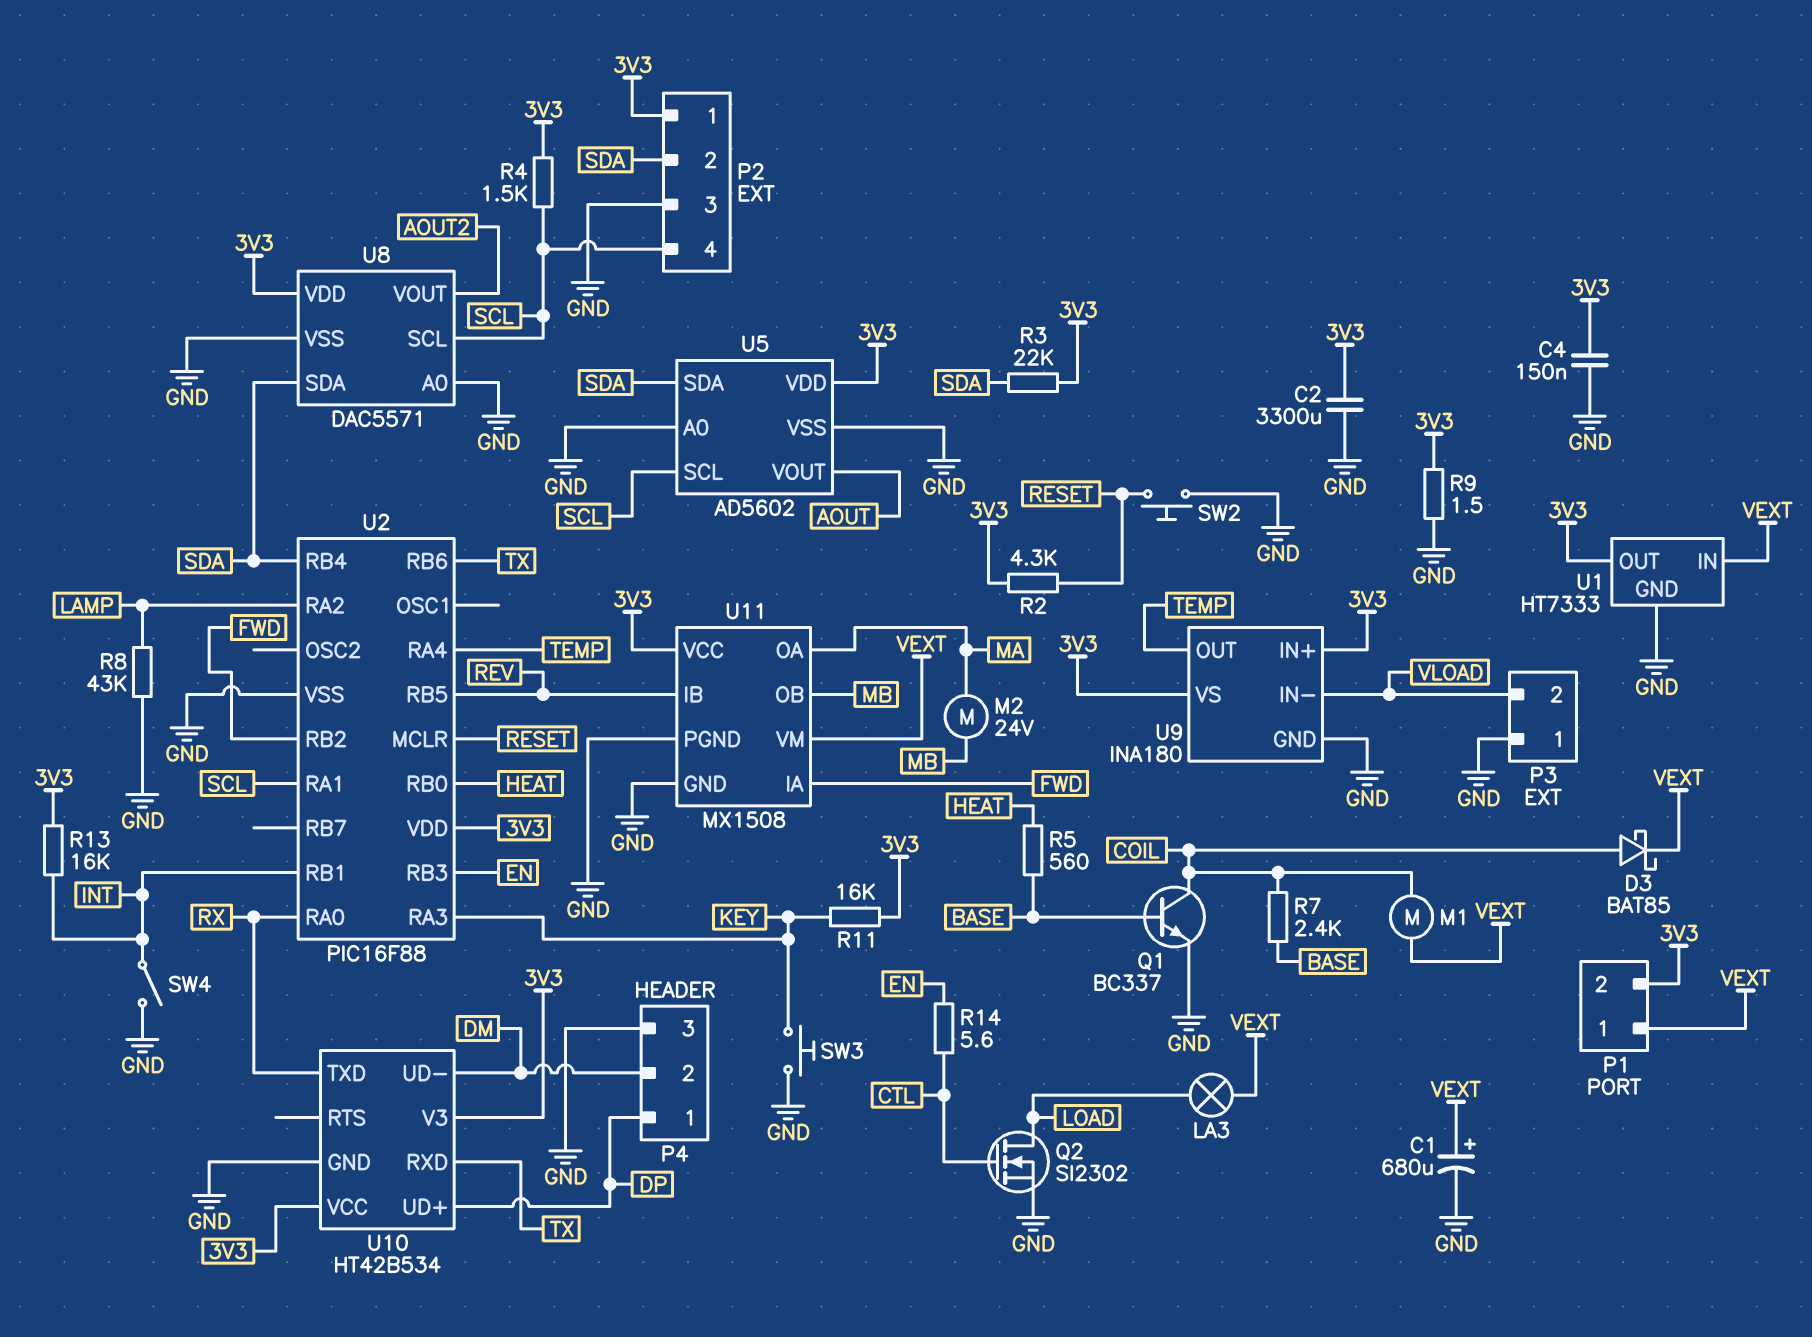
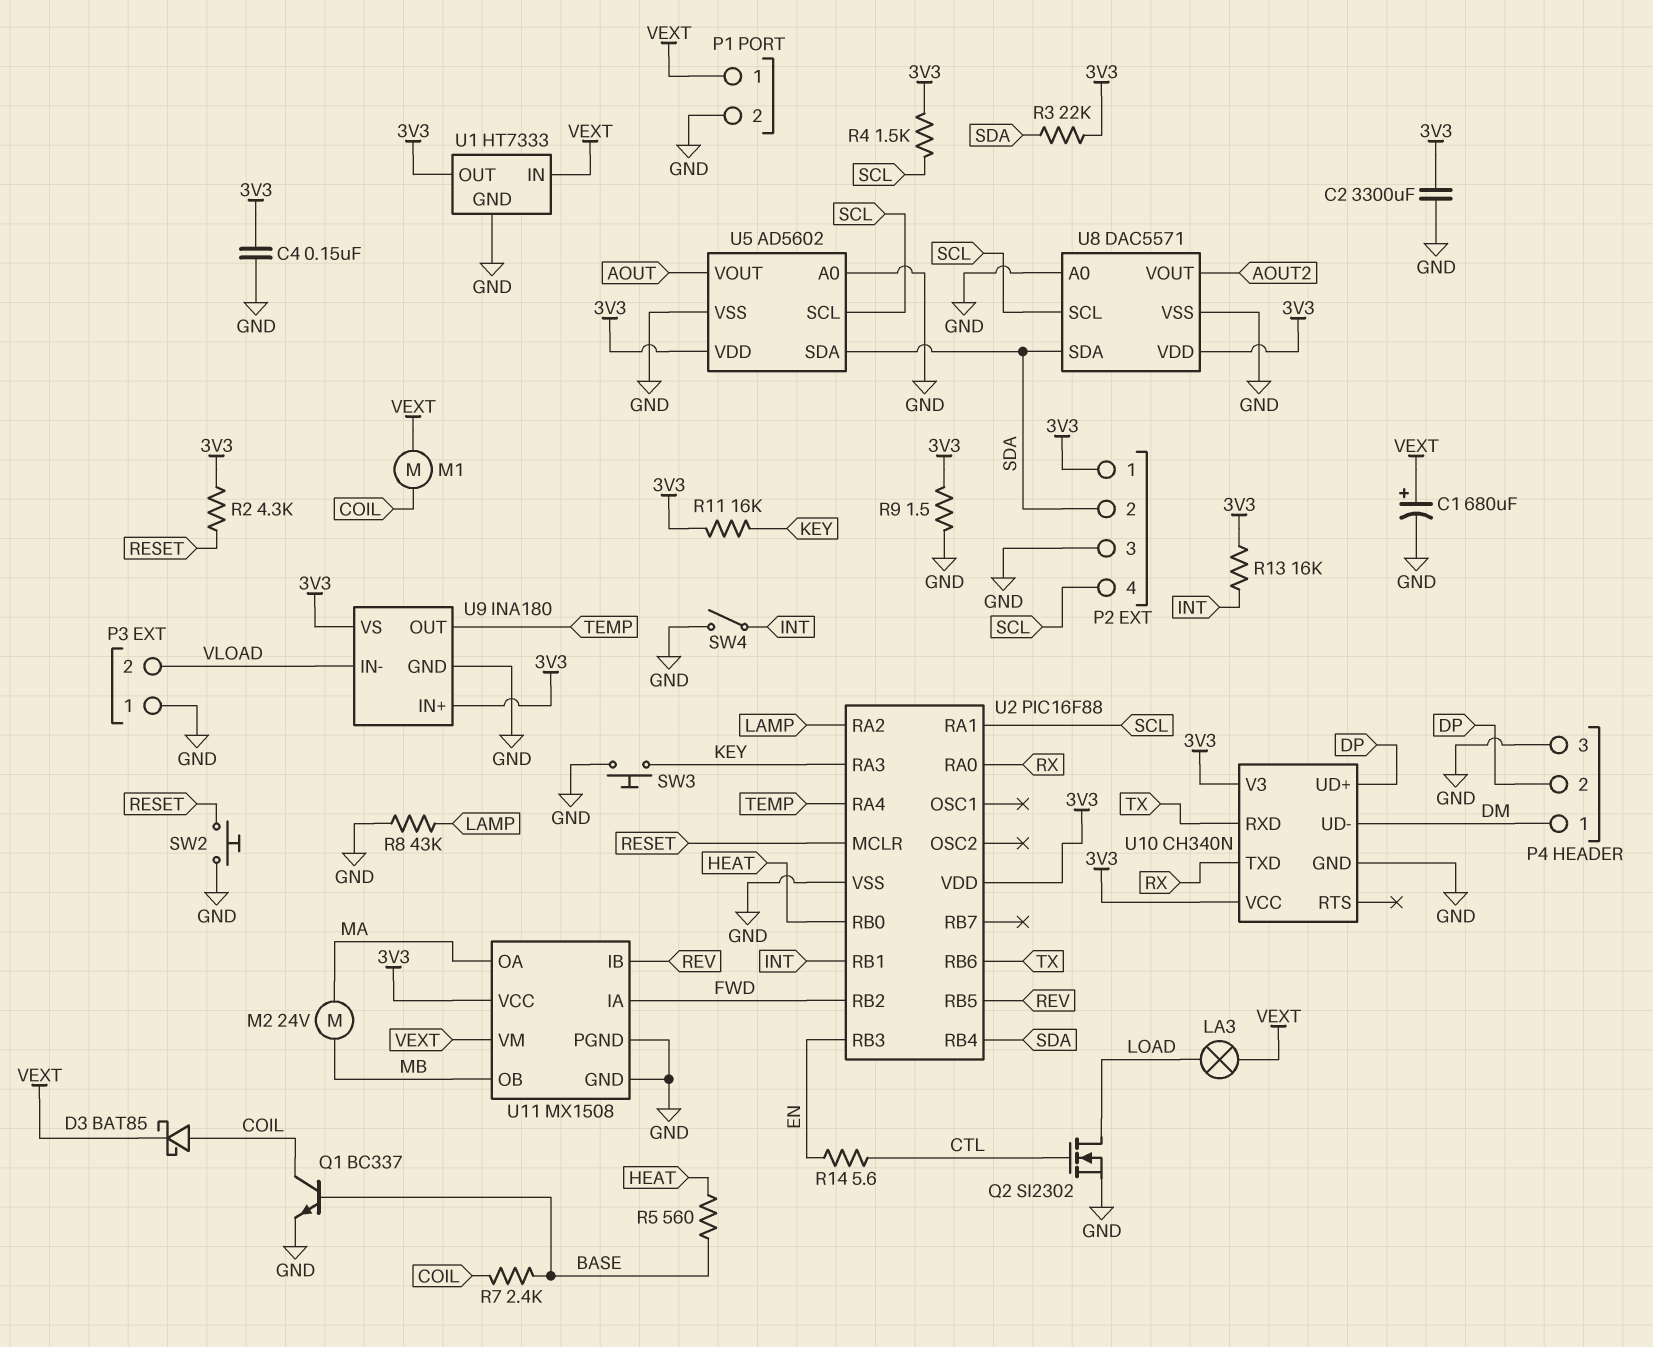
P1 pin 2: 3V3 -> GND
P4 pin 1: DP -> DM
P4 pin 2: DM -> DP
U10: HT42B534 -> CH340N

